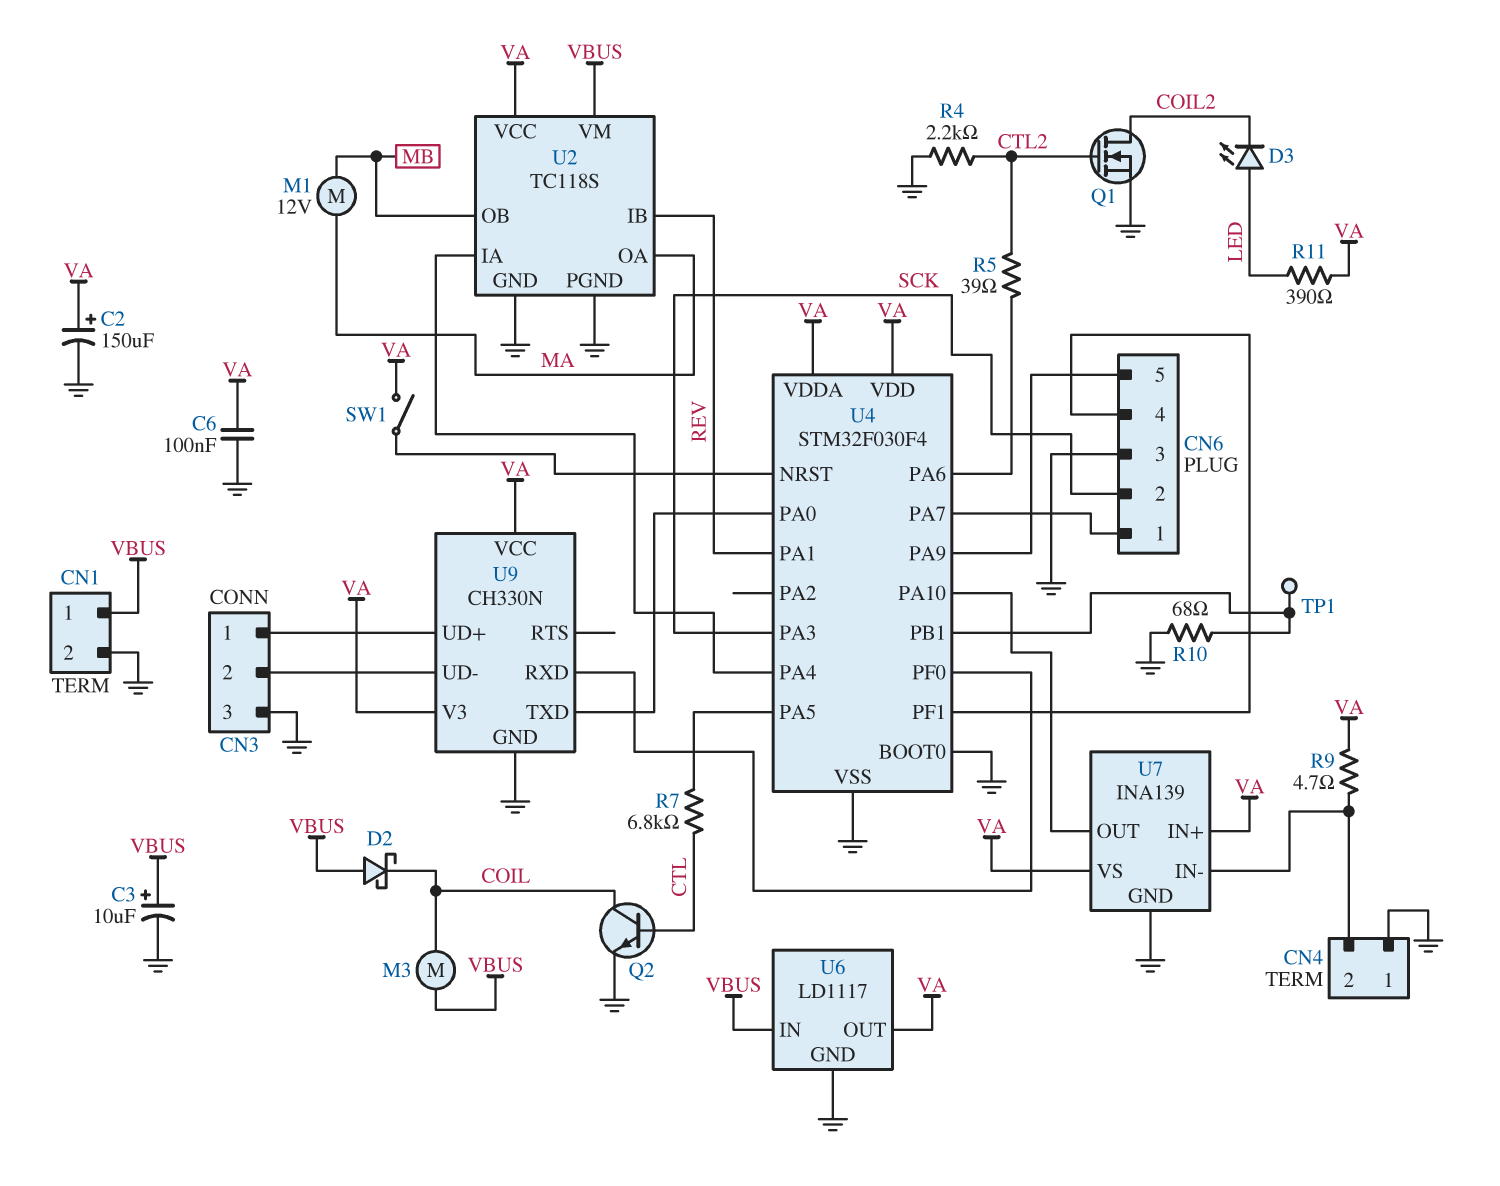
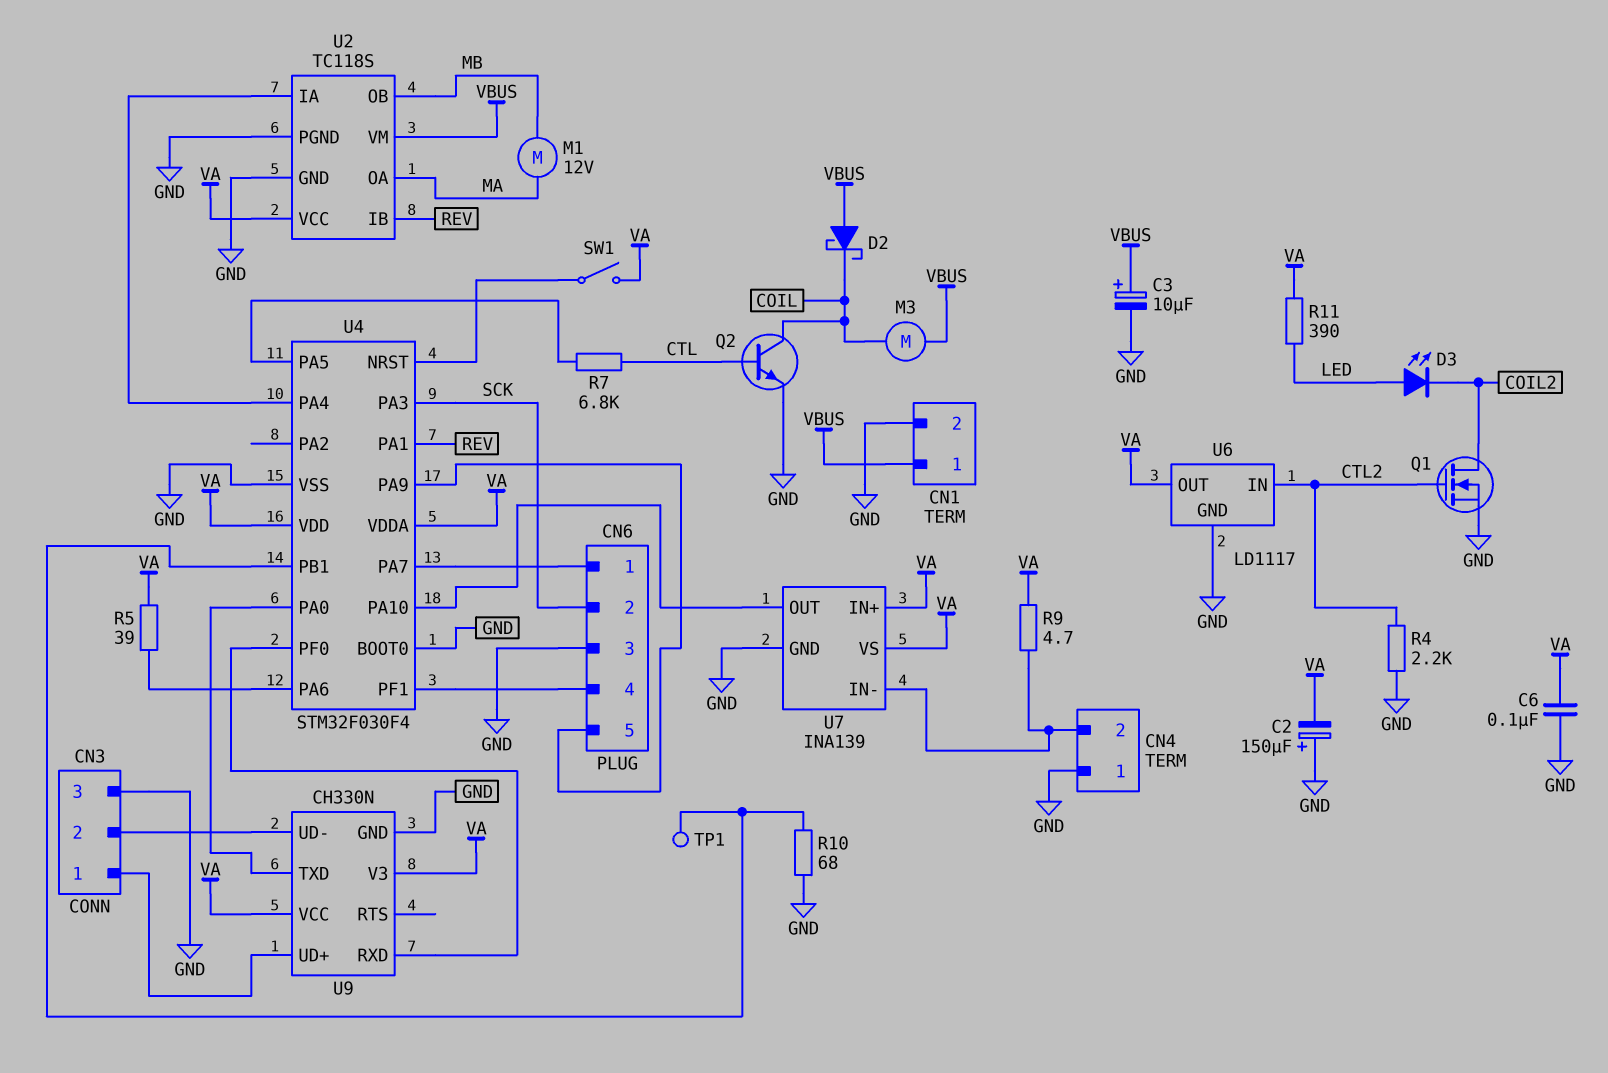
C2: 150uF (plus VA, minus GND) -> 150uF (plus GND, minus VA)
R5: 39 (CTL2, U4/PA6) -> 39 (U4/PA6, VA)
U6 pin IN: VBUS -> CTL2

